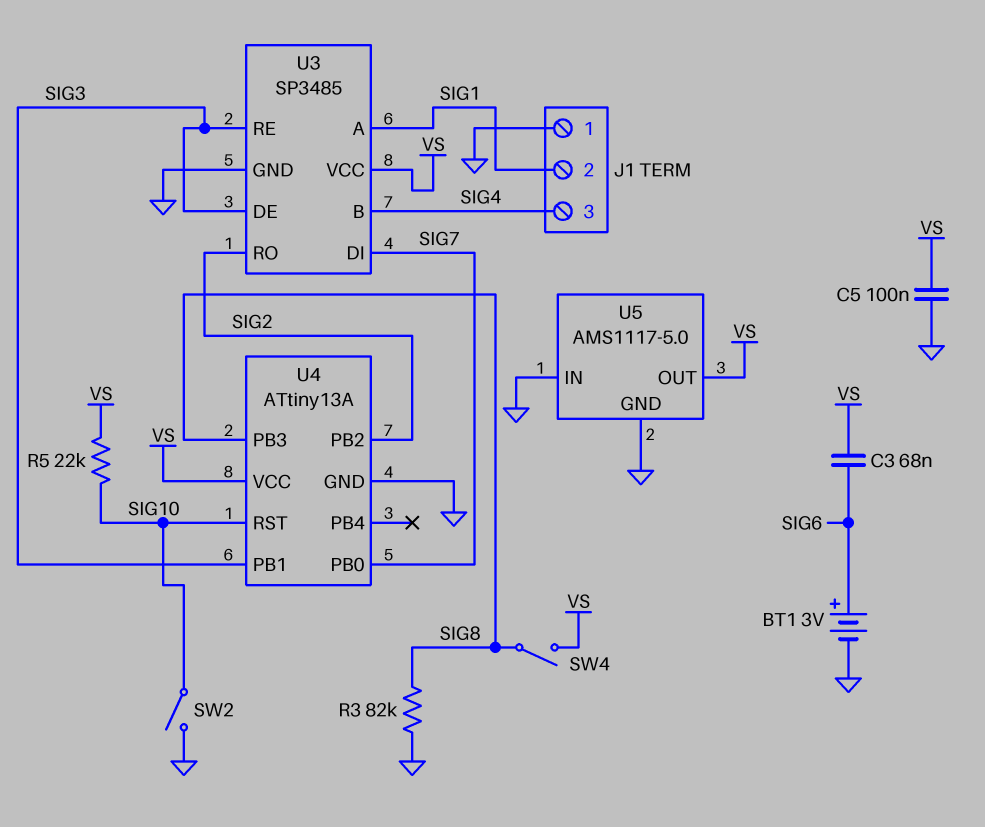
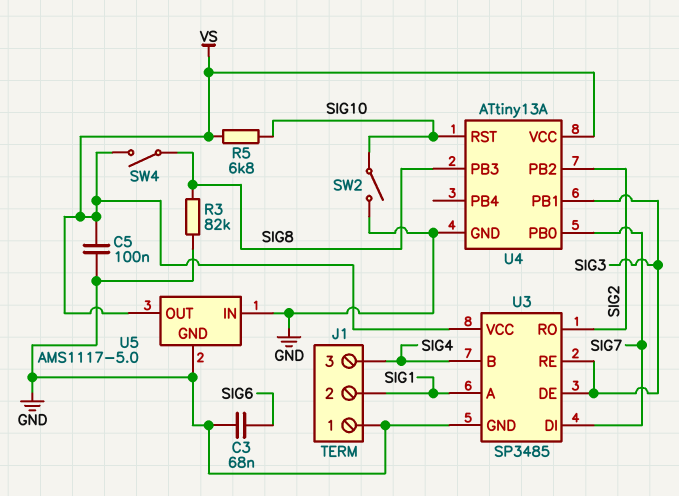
BT1: 3V (plus SIG6, minus GND) -> none
C3: 68nF (SIG6, VS) -> 68nF (GND, SIG6)
R5: 22k (SIG10, VS) -> 6.8k (SIG10, VS)

